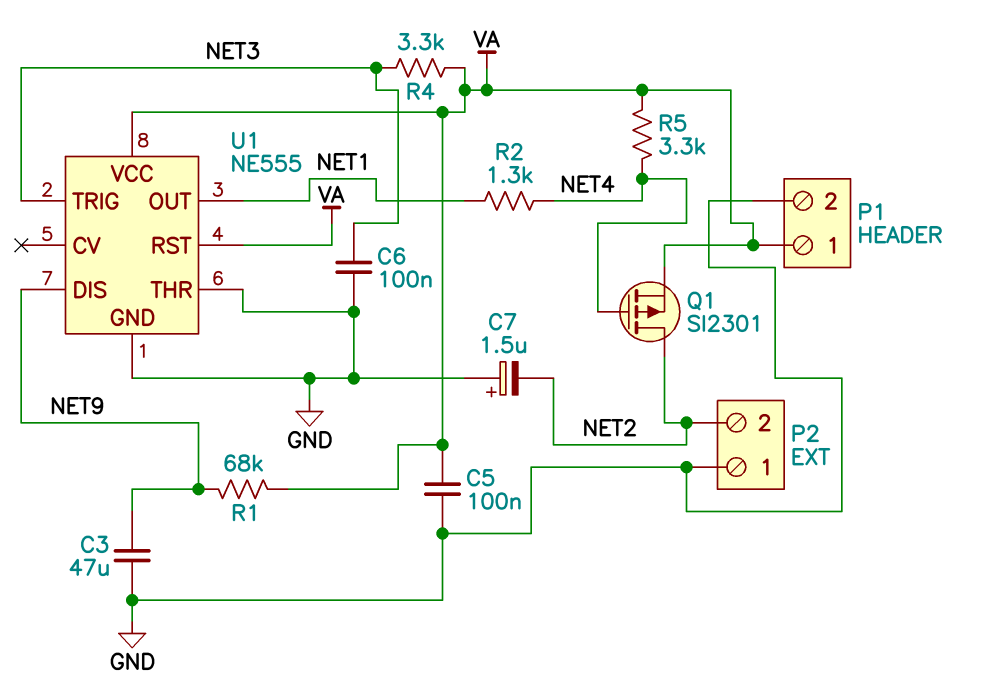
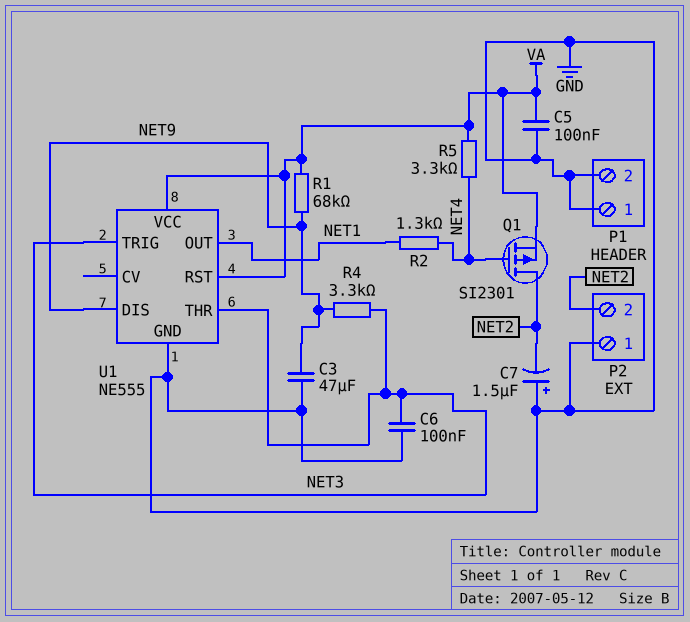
P1 pin 1: VA -> GND
R4: 3.3k (NET3, VA) -> 3.3k (NET3, NET9)
U1 pin THR: GND -> NET3

